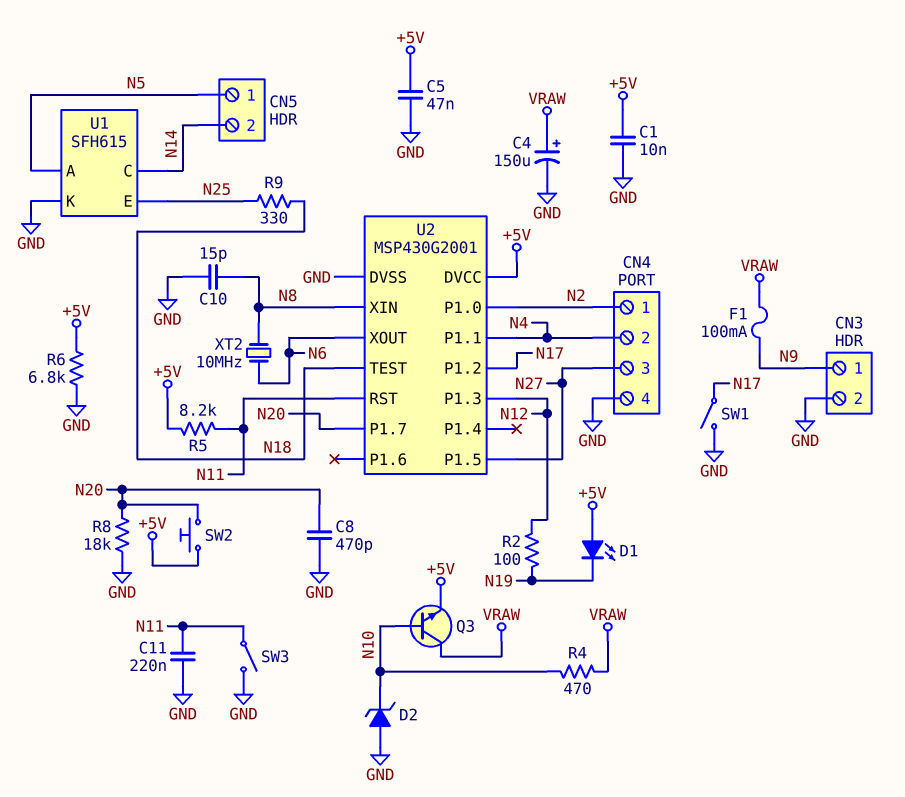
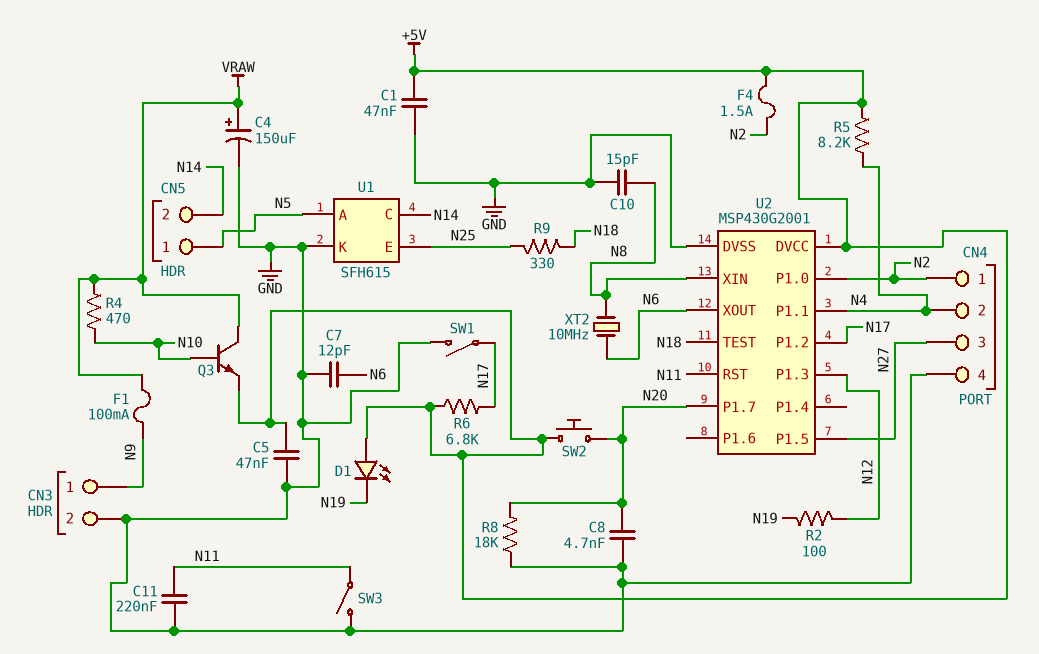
C1: 10nF (+5V, GND) -> 47nF (+5V, GND)
C7: none -> 12pF (GND, N6)
C8: 470pF (GND, N20) -> 4.7nF (GND, N20)
D2: zener (A GND, K N10) -> none
F4: none -> 1.5A (+5V, N2)
R5: 8.2k (+5V, N11) -> 8.2k (+5V, N4)
R6: 6.8k (+5V, GND) -> 6.8k (+5V, N17)

